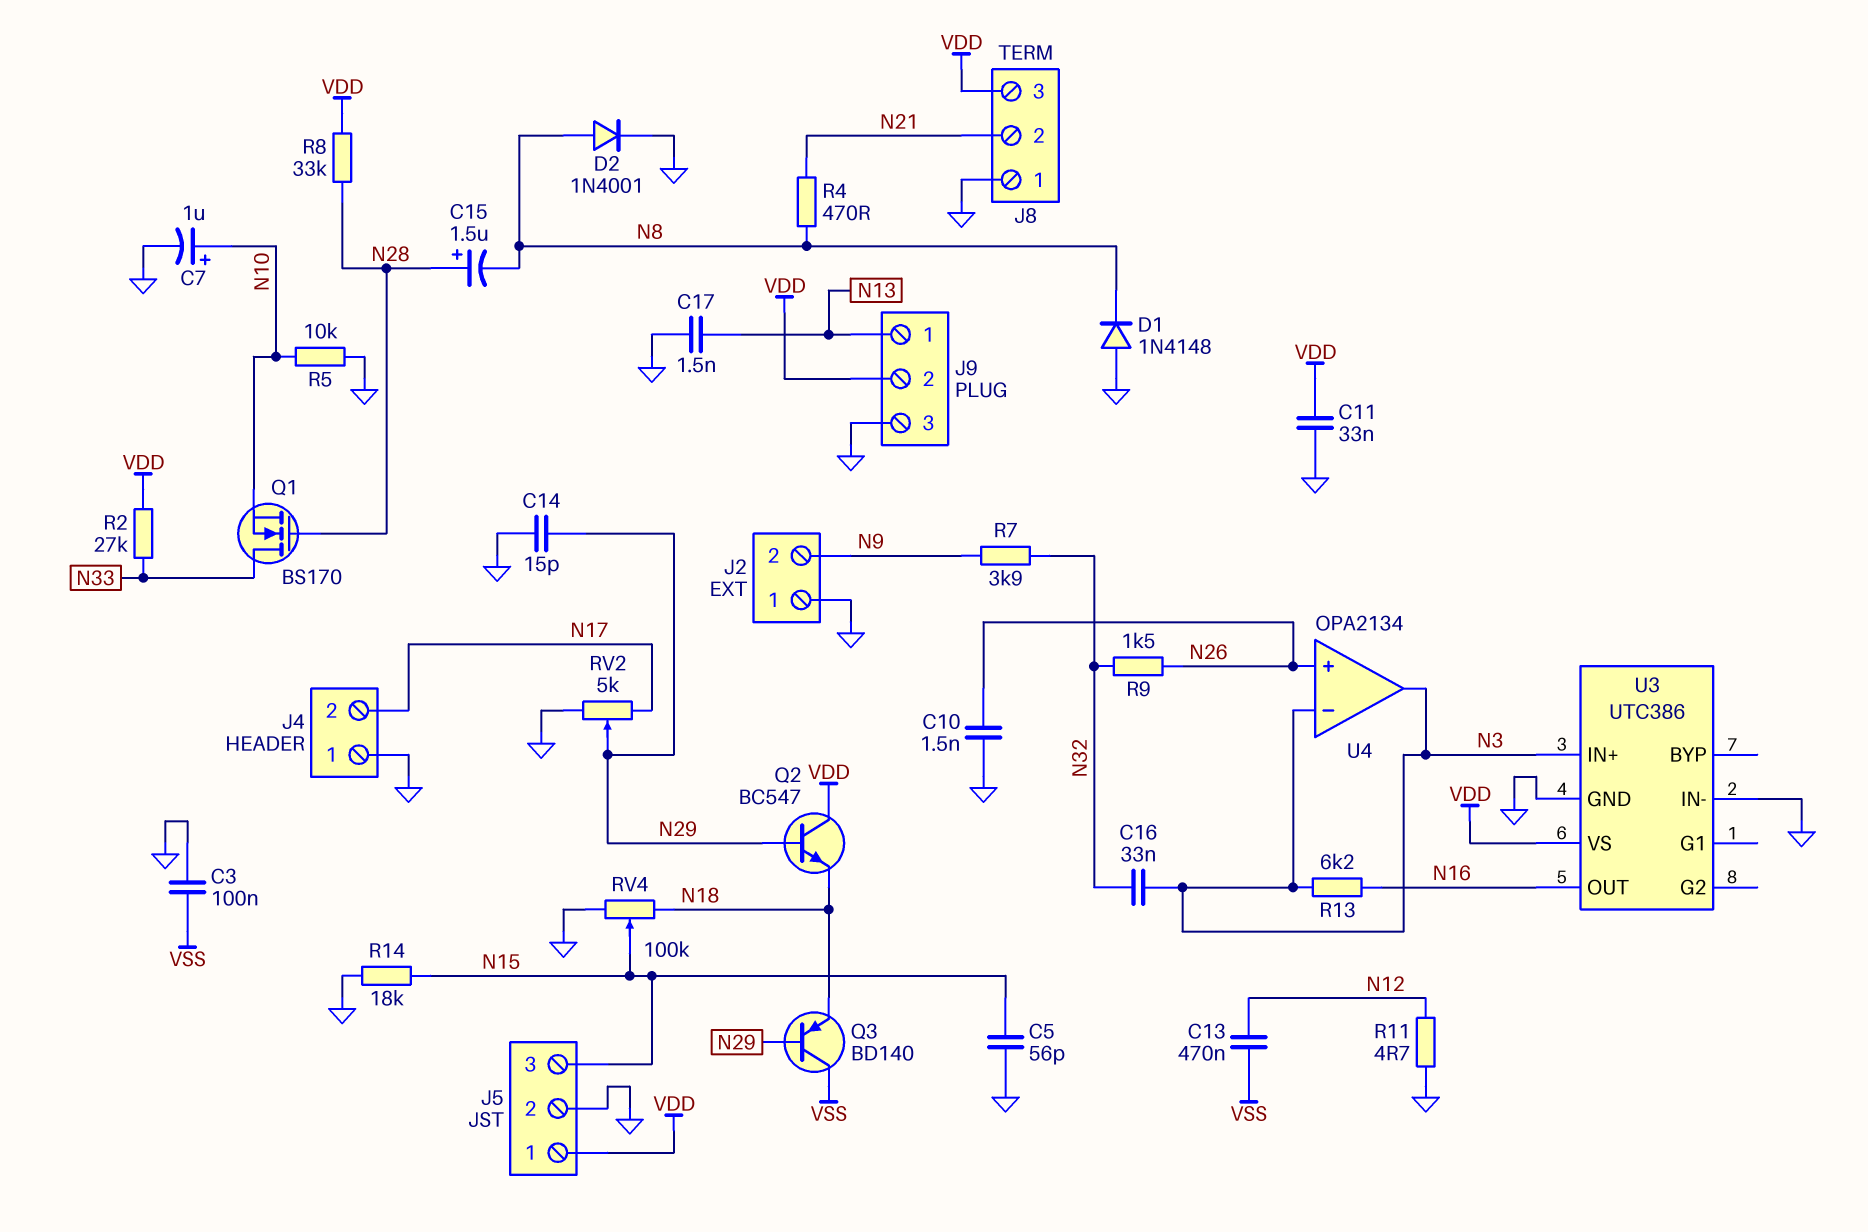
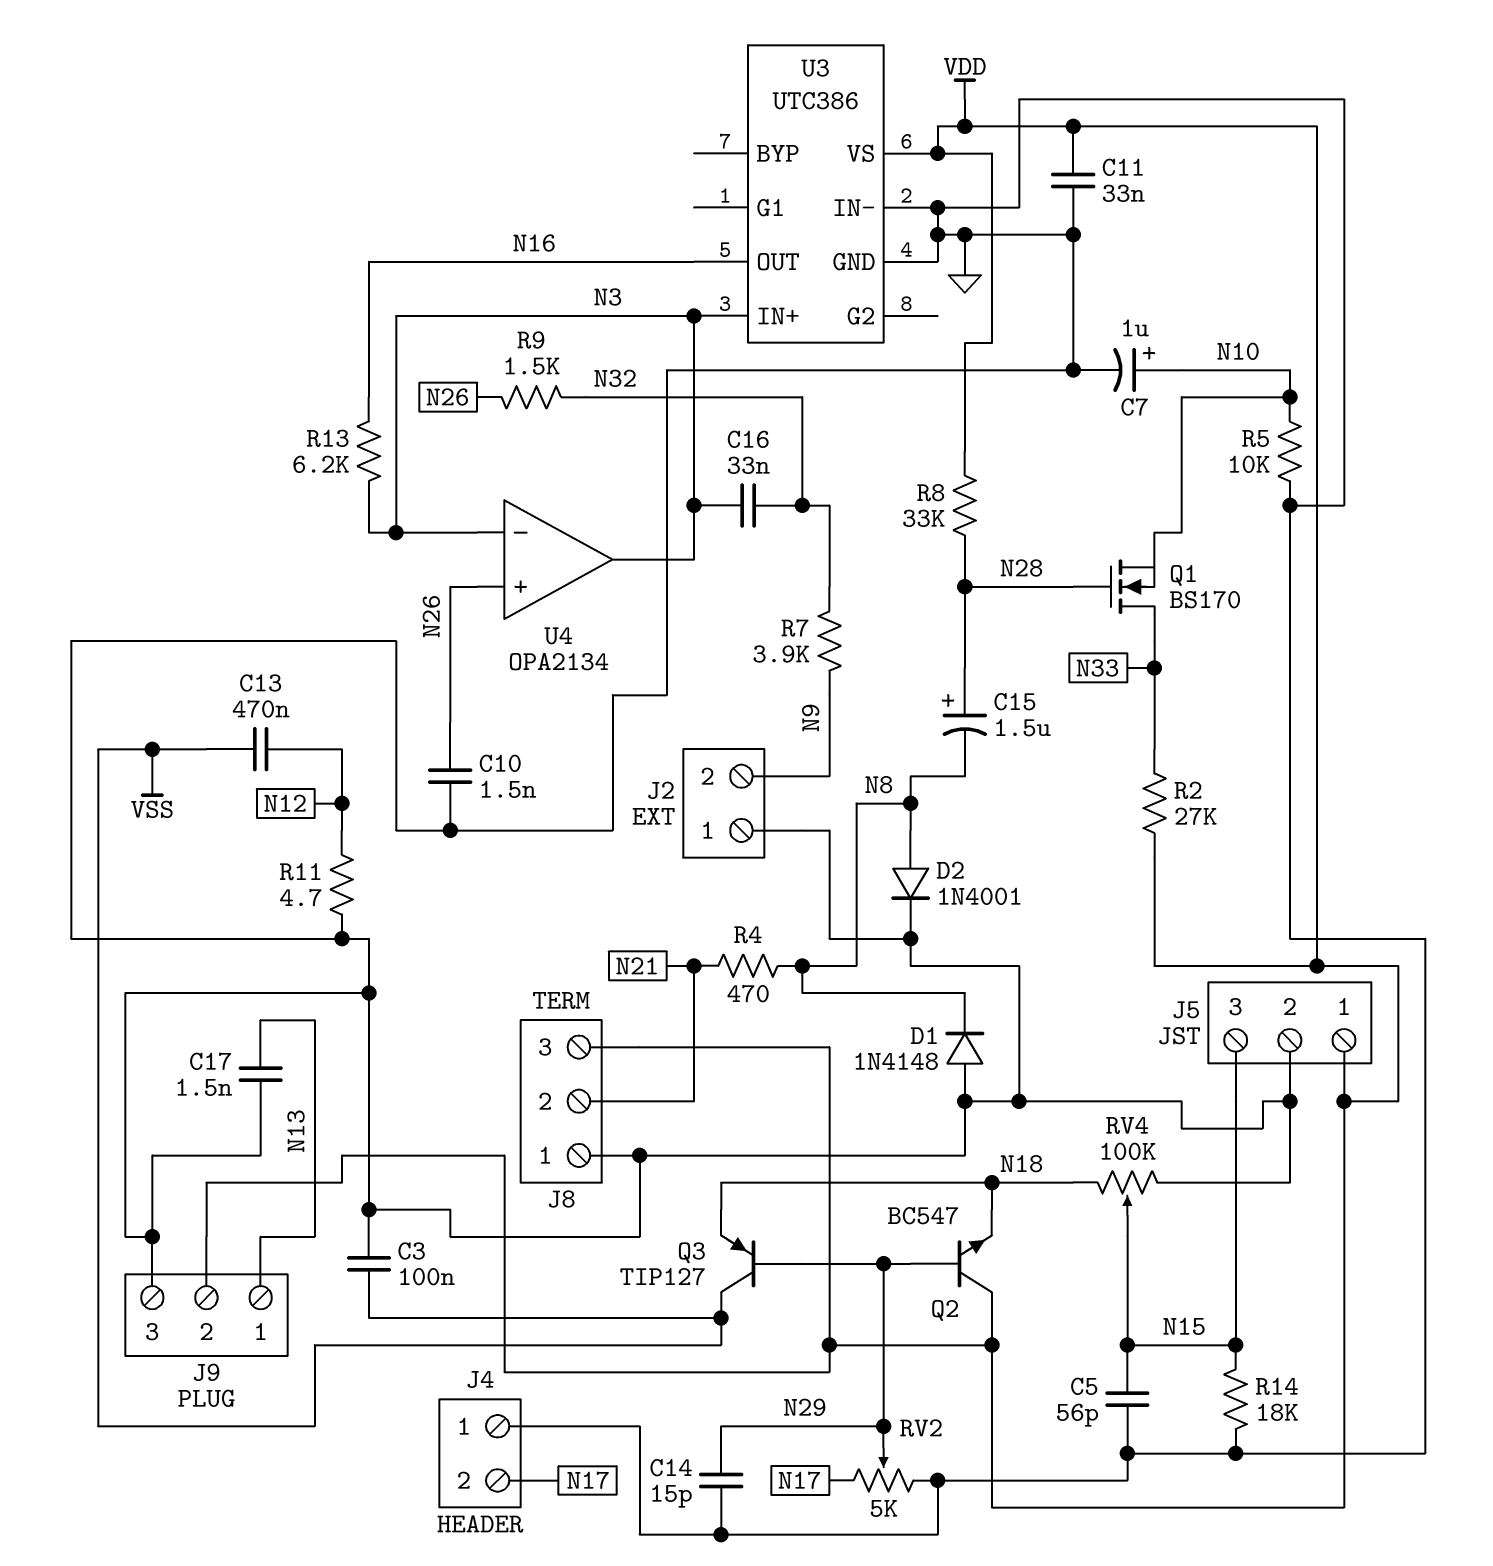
Q3: PNP BD140 (B N29, C VSS, E N18) -> PNP TIP127 (B N29, C VSS, E N18)

